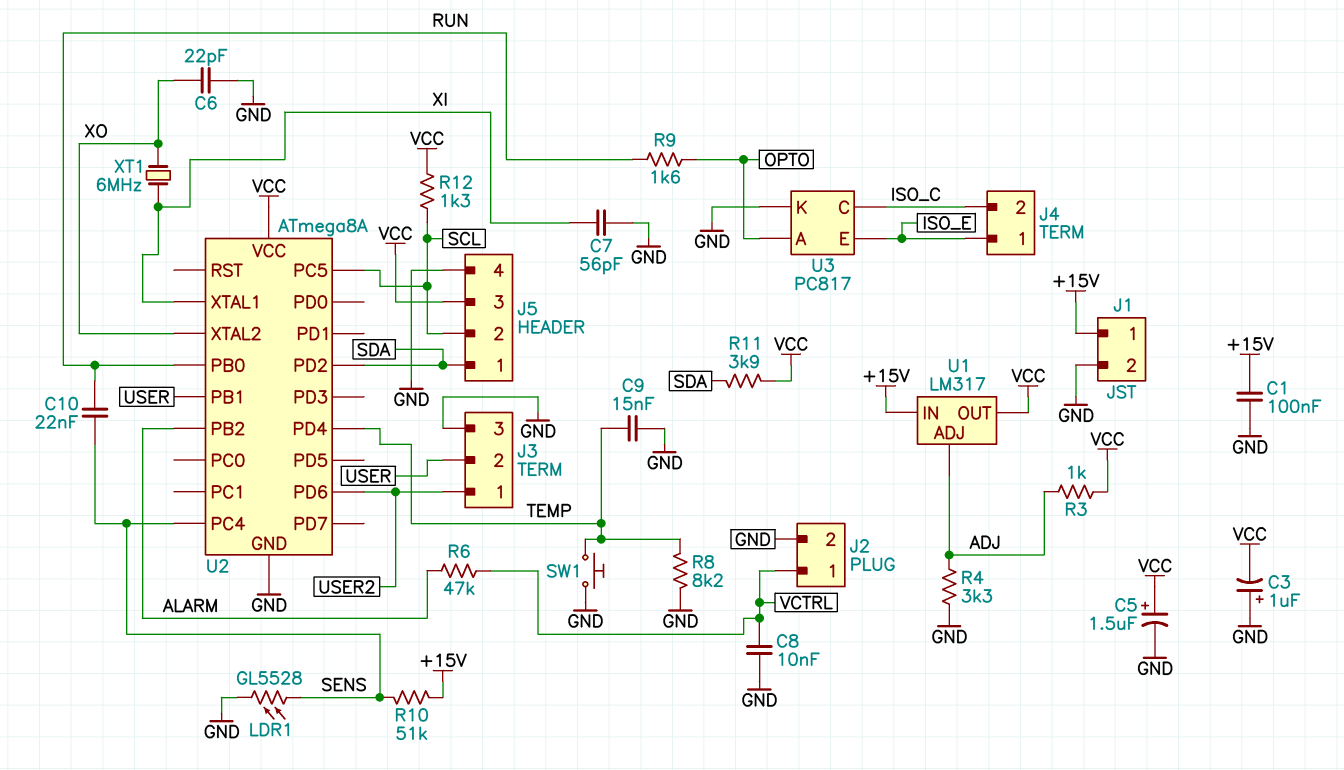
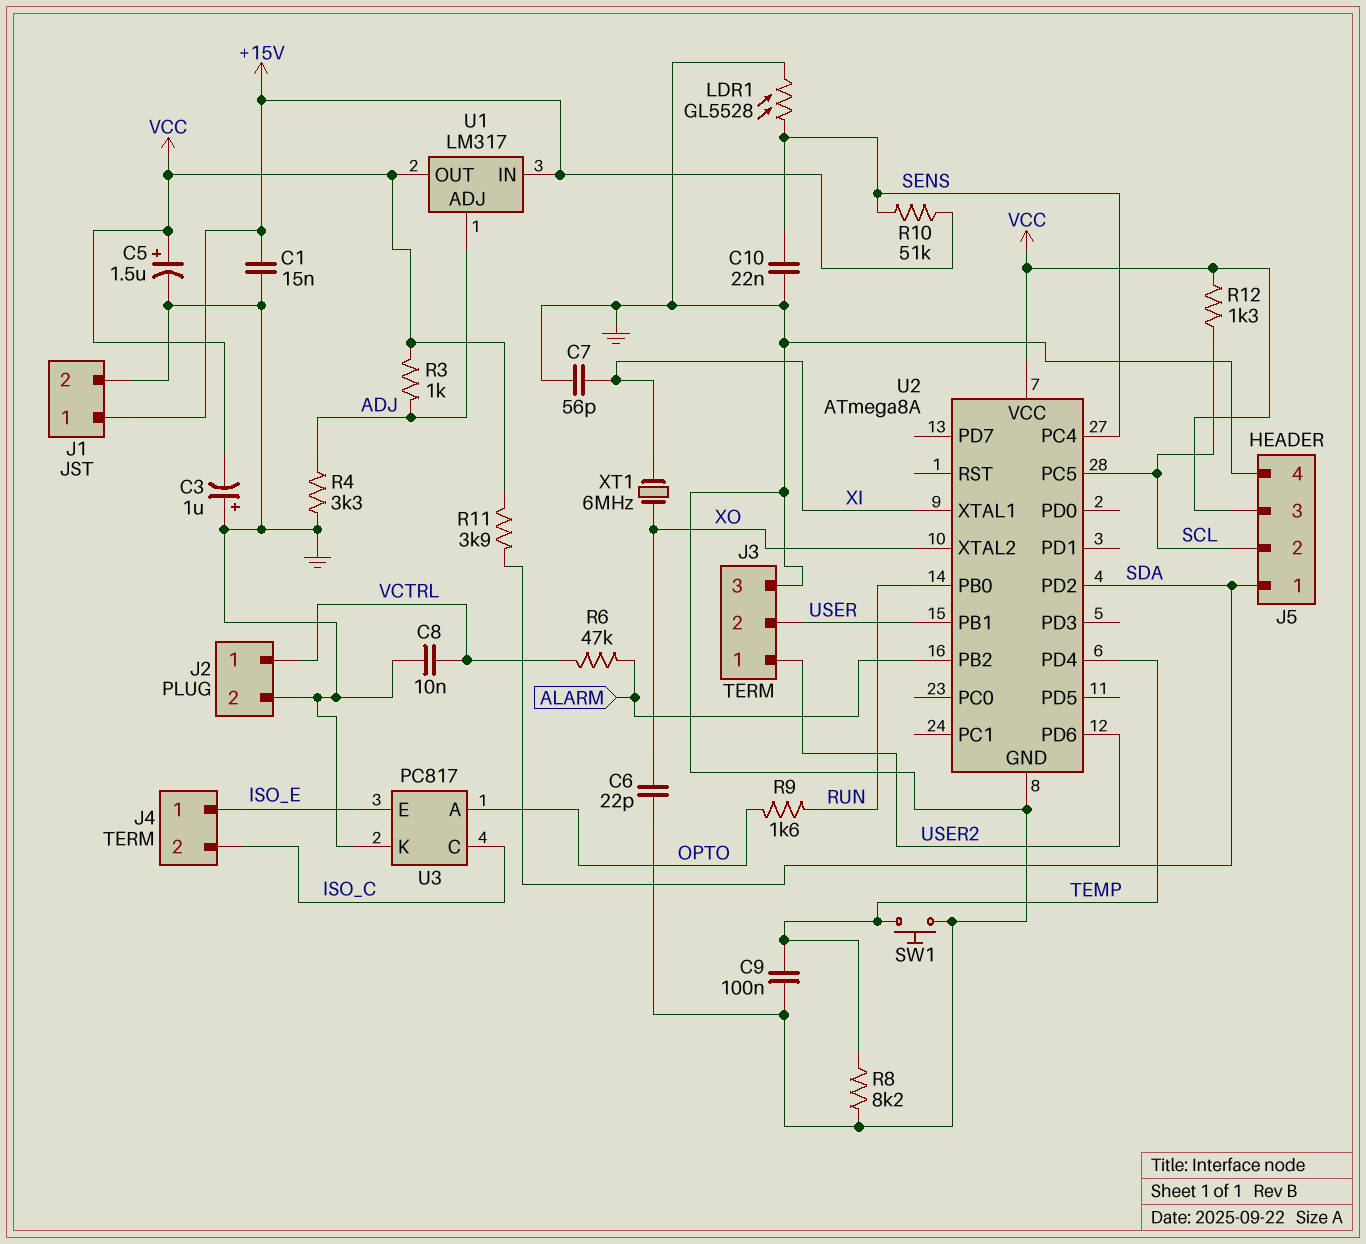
C1: 100nF (+15V, GND) -> 15nF (+15V, GND)
C9: 15nF (GND, TEMP) -> 100nF (GND, TEMP)
C10: 22nF (RUN, SENS) -> 22nF (GND, SENS)

